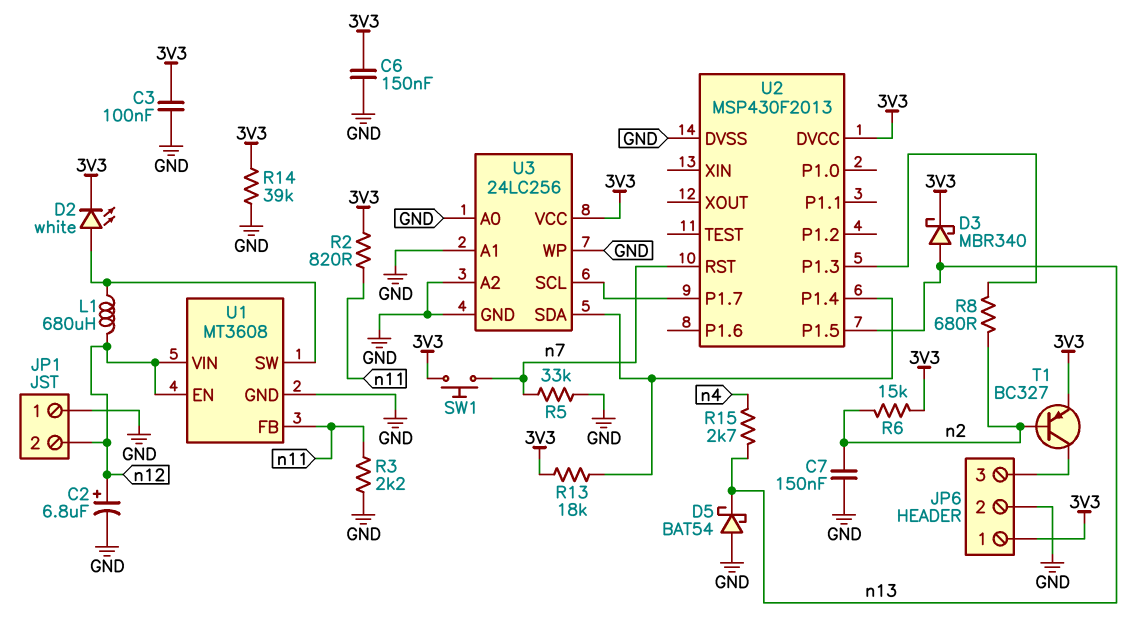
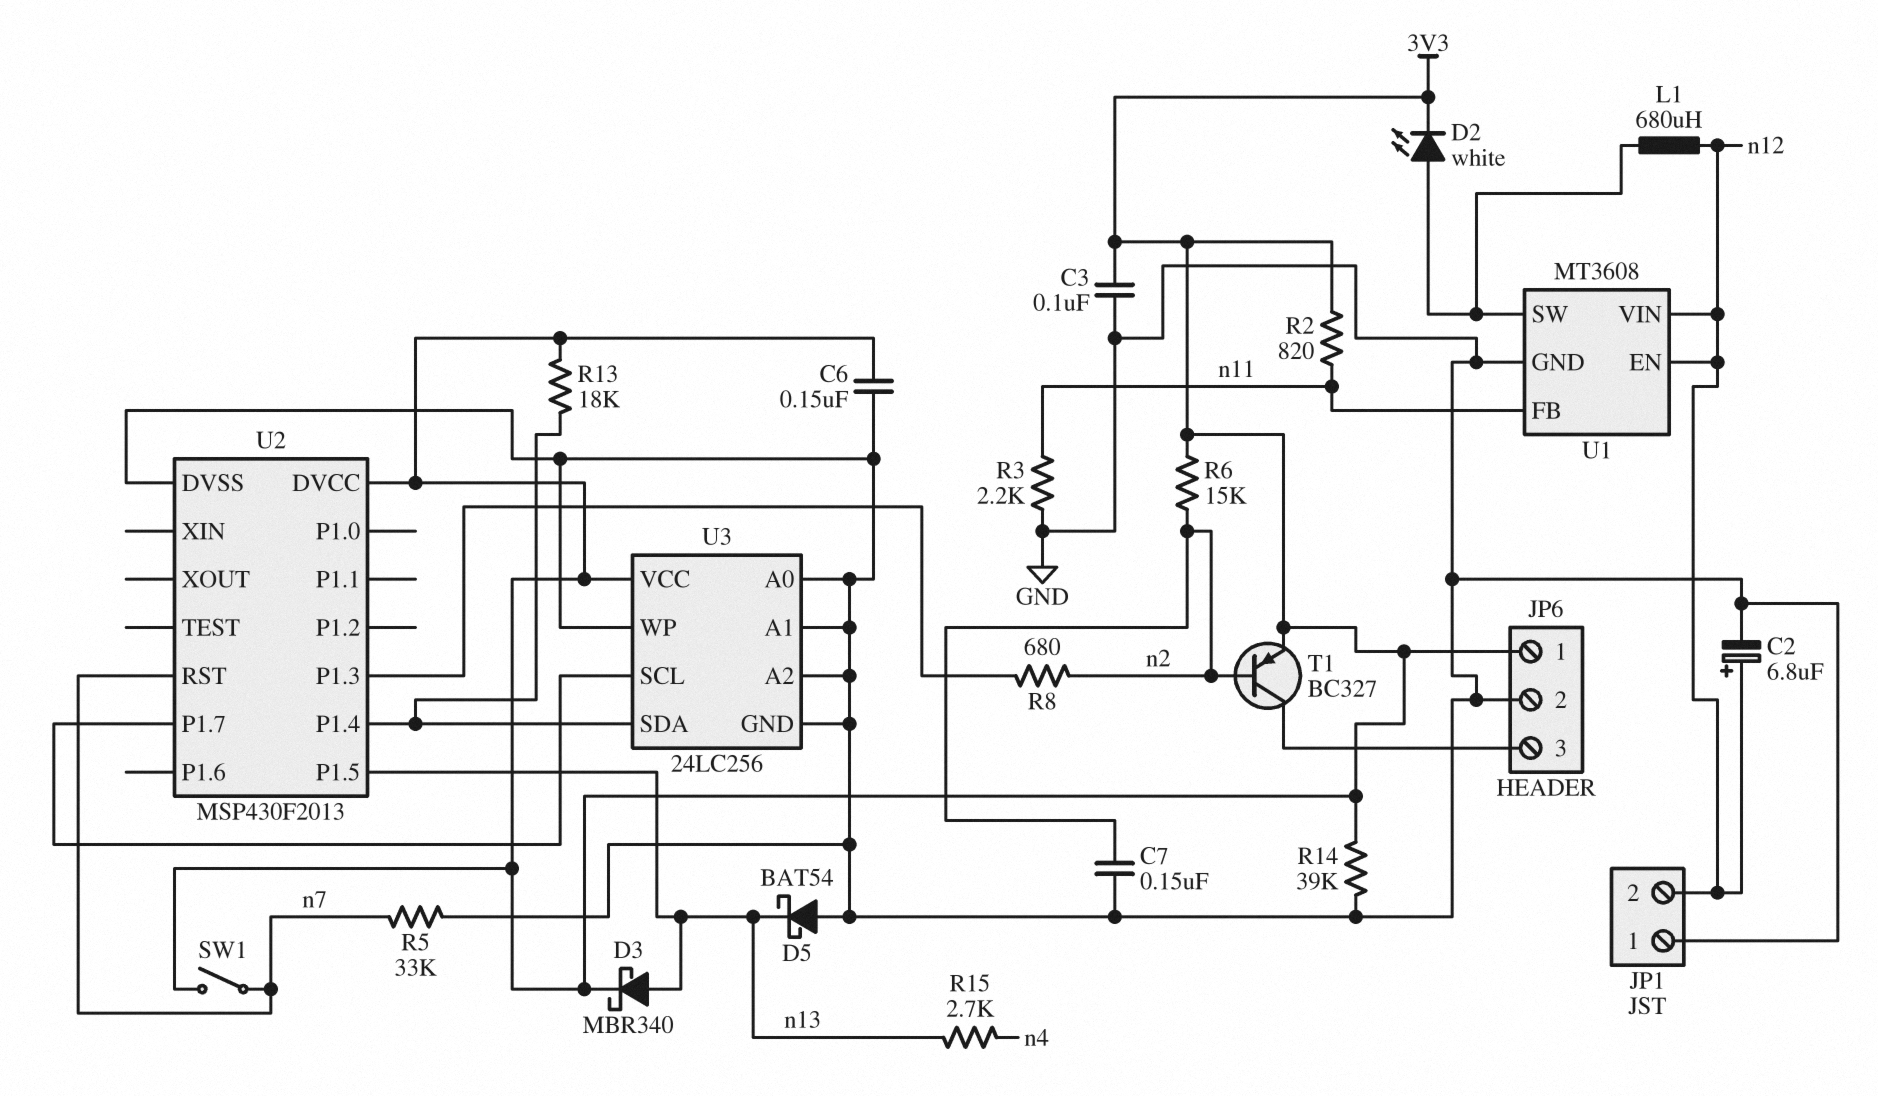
SW1: button (3V3, n7) -> switch (3V3, n7)

